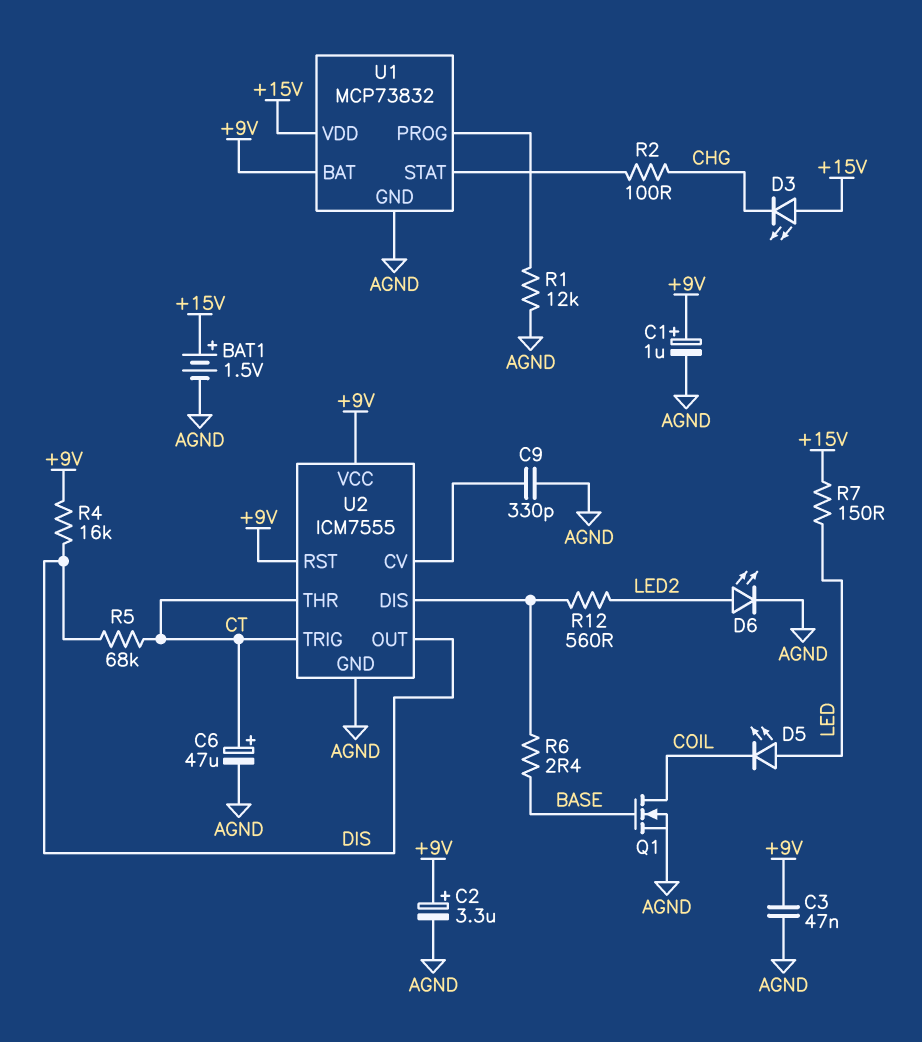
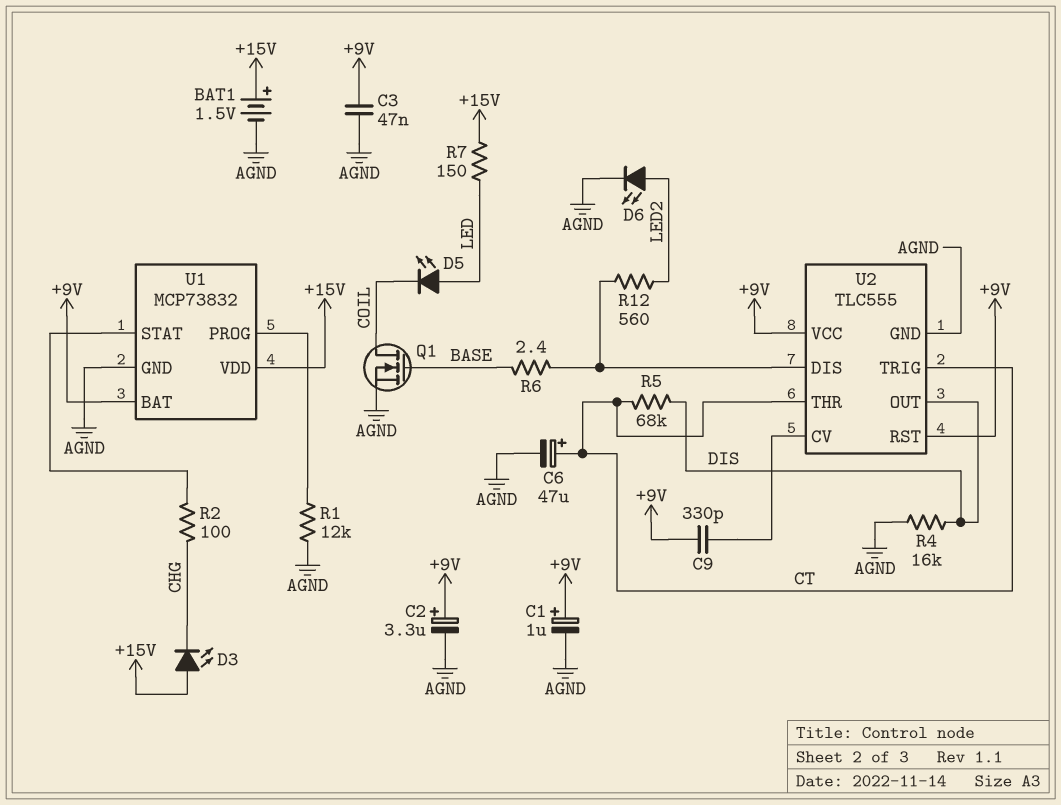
C9: 330pF (AGND, U2/CV) -> 330pF (+9V, U2/CV)
R4: 16k (+9V, DIS) -> 16k (AGND, DIS)
U2: ICM7555 -> TLC555

